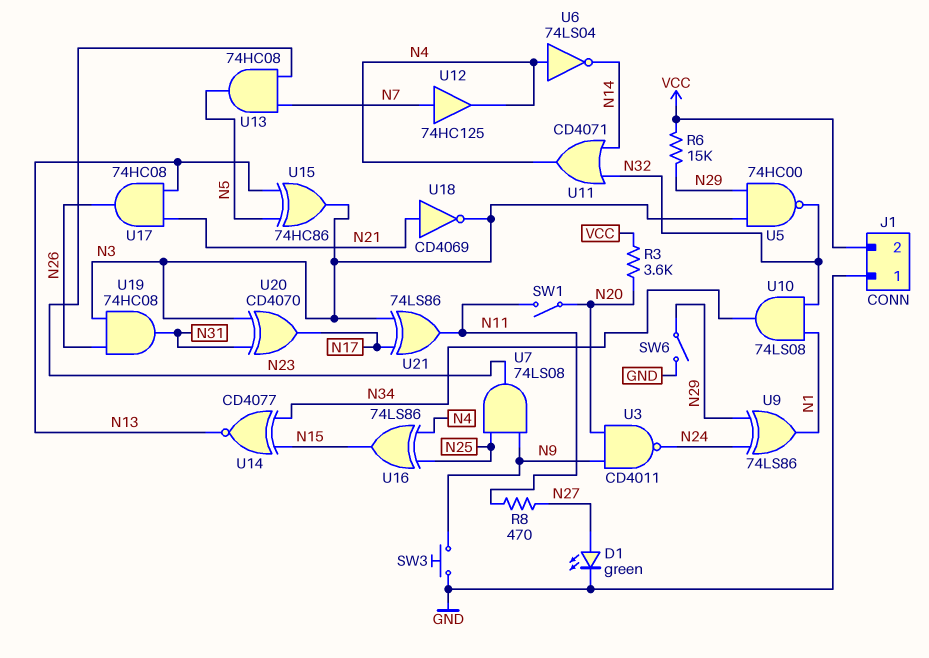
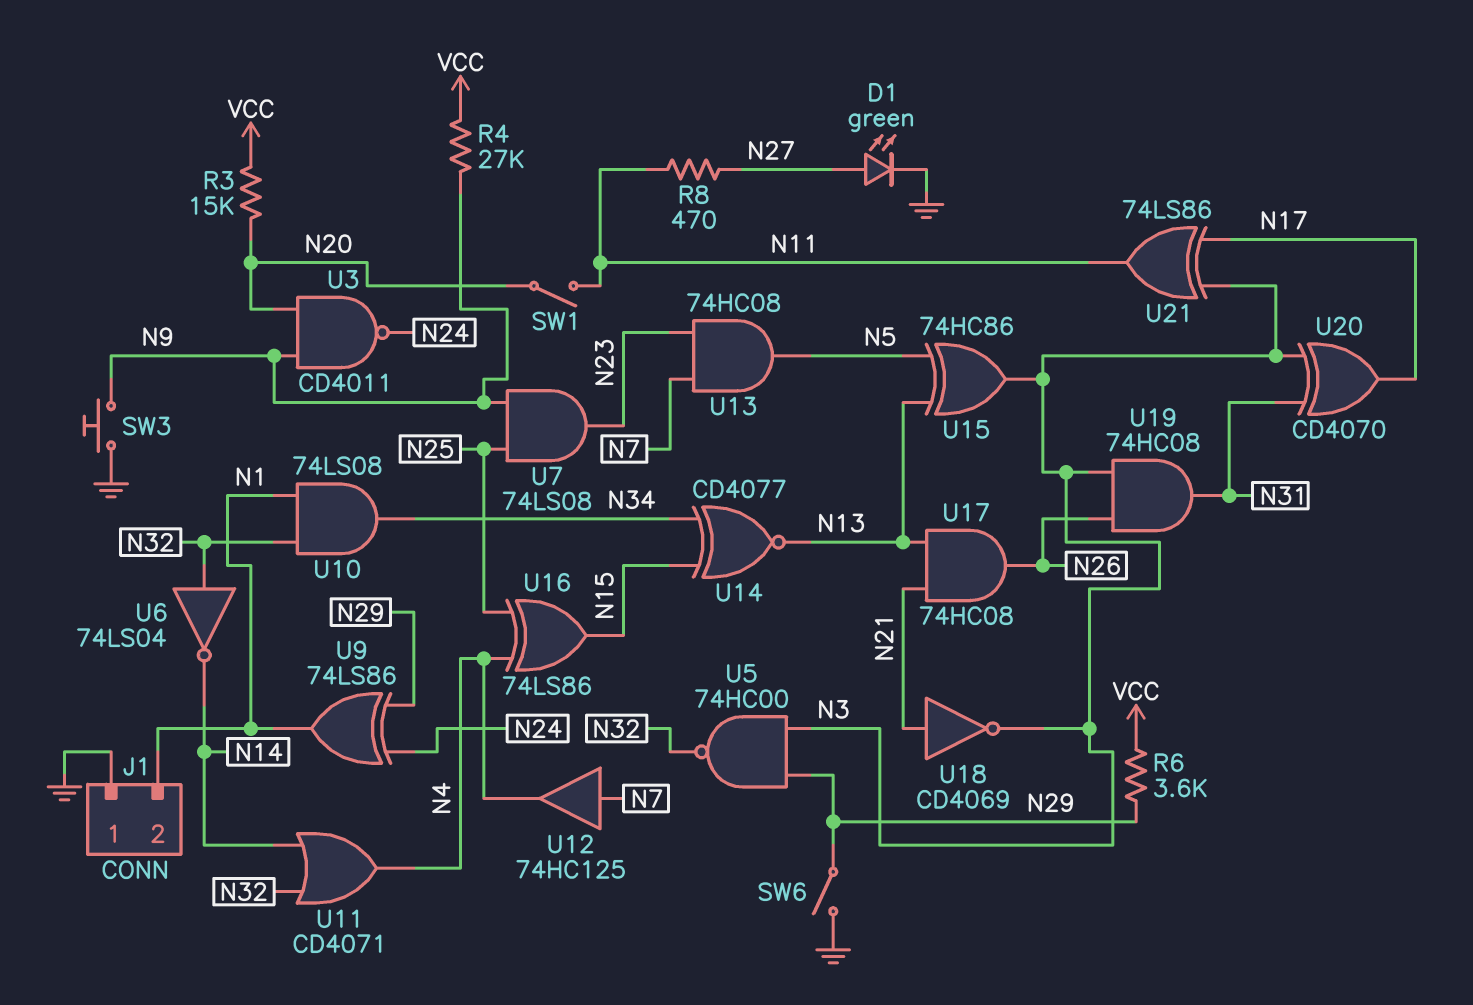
J1 pin 2: VCC -> N1
R3: 3.6k (N20, VCC) -> 15k (N20, VCC)
R4: none -> 27k (N9, VCC)
R6: 15k (N29, VCC) -> 3.6k (N29, VCC)
U6: NOT 74LS04 (in N4, out N14) -> NOT 74LS04 (in N32, out N14)

